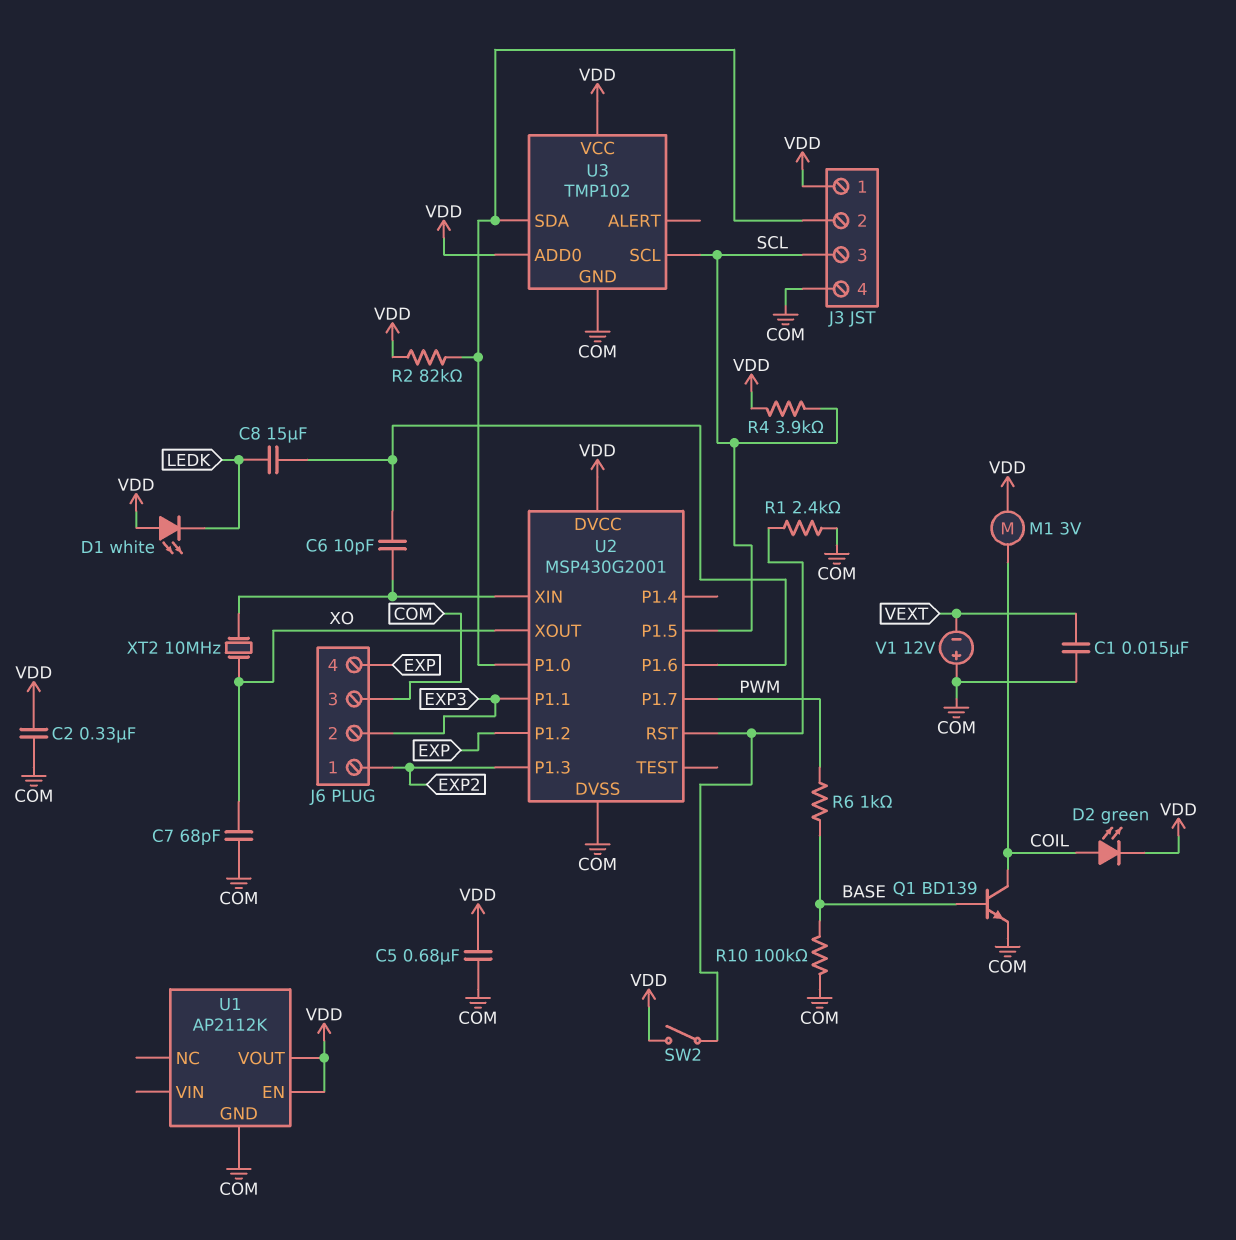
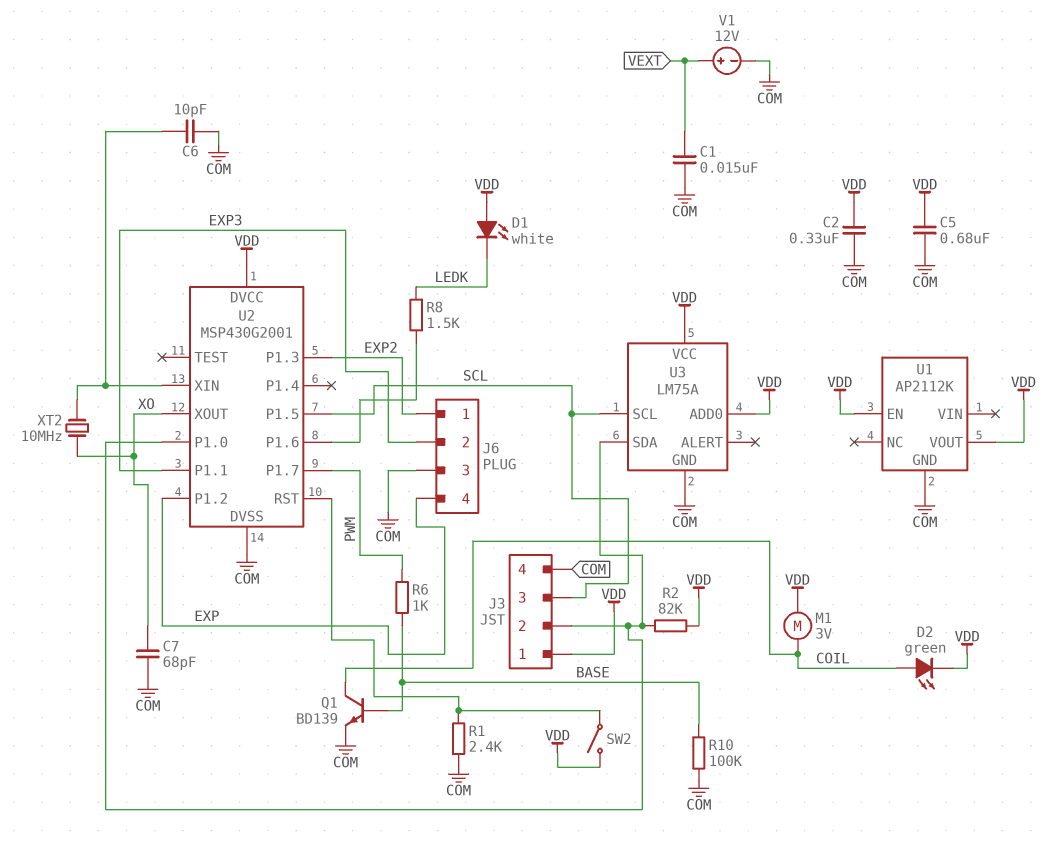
C6: 10pF (U2/P1.6, U2/XIN) -> 10pF (COM, U2/XIN)
C8: 15uF (LEDK, U2/P1.6) -> none
R4: 3.9k (SCL, VDD) -> none
R8: none -> 1.5k (LEDK, U2/P1.6)
U3: TMP102 -> LM75A
V1: 12V (plus COM, minus VEXT) -> 12V (plus VEXT, minus COM)

